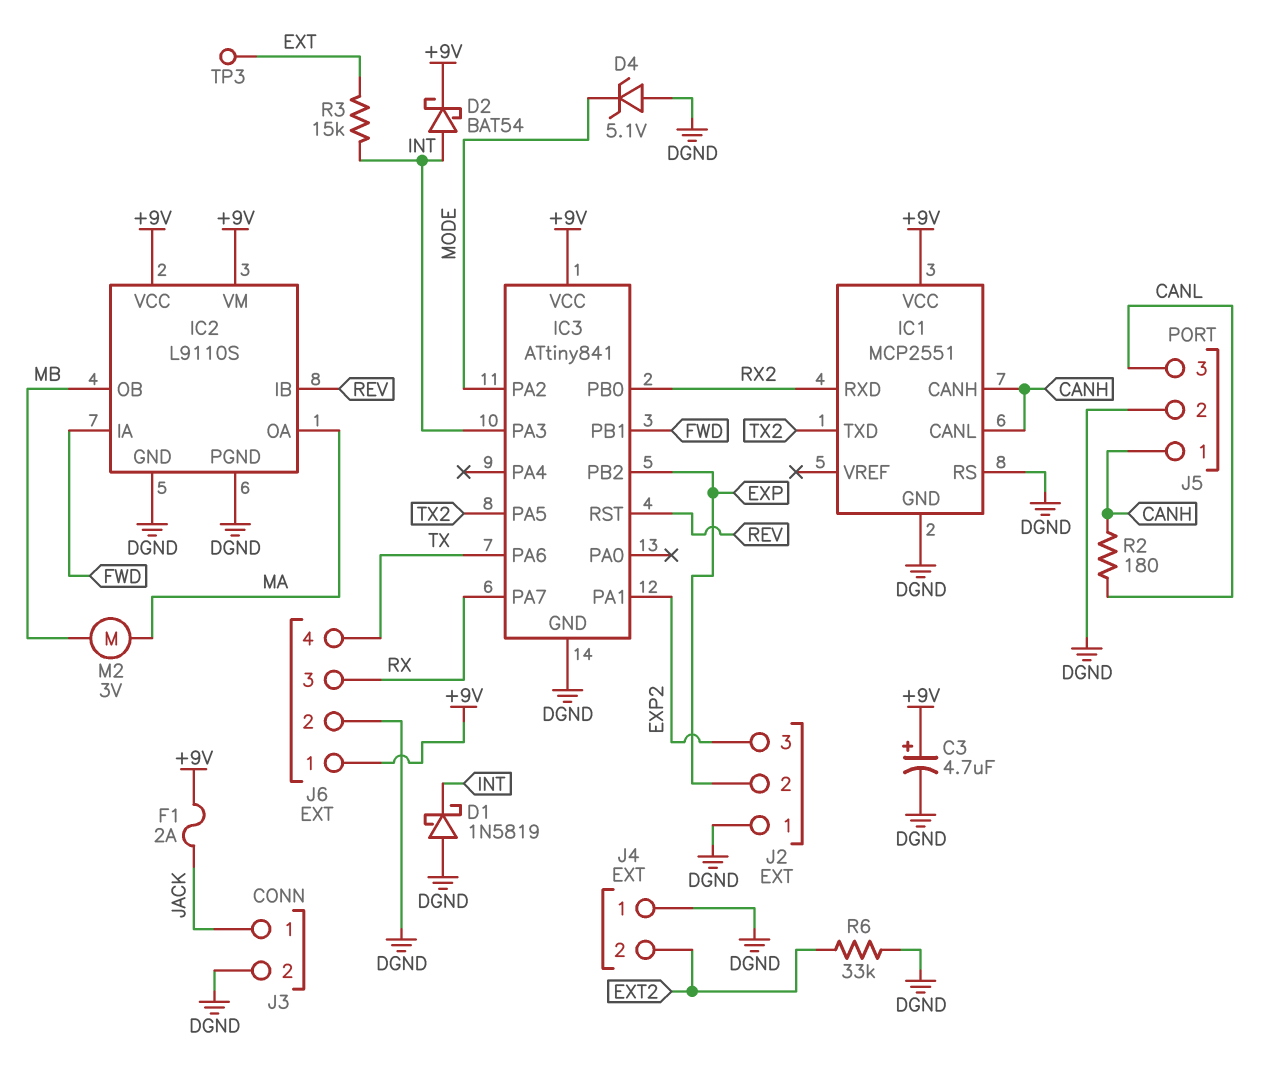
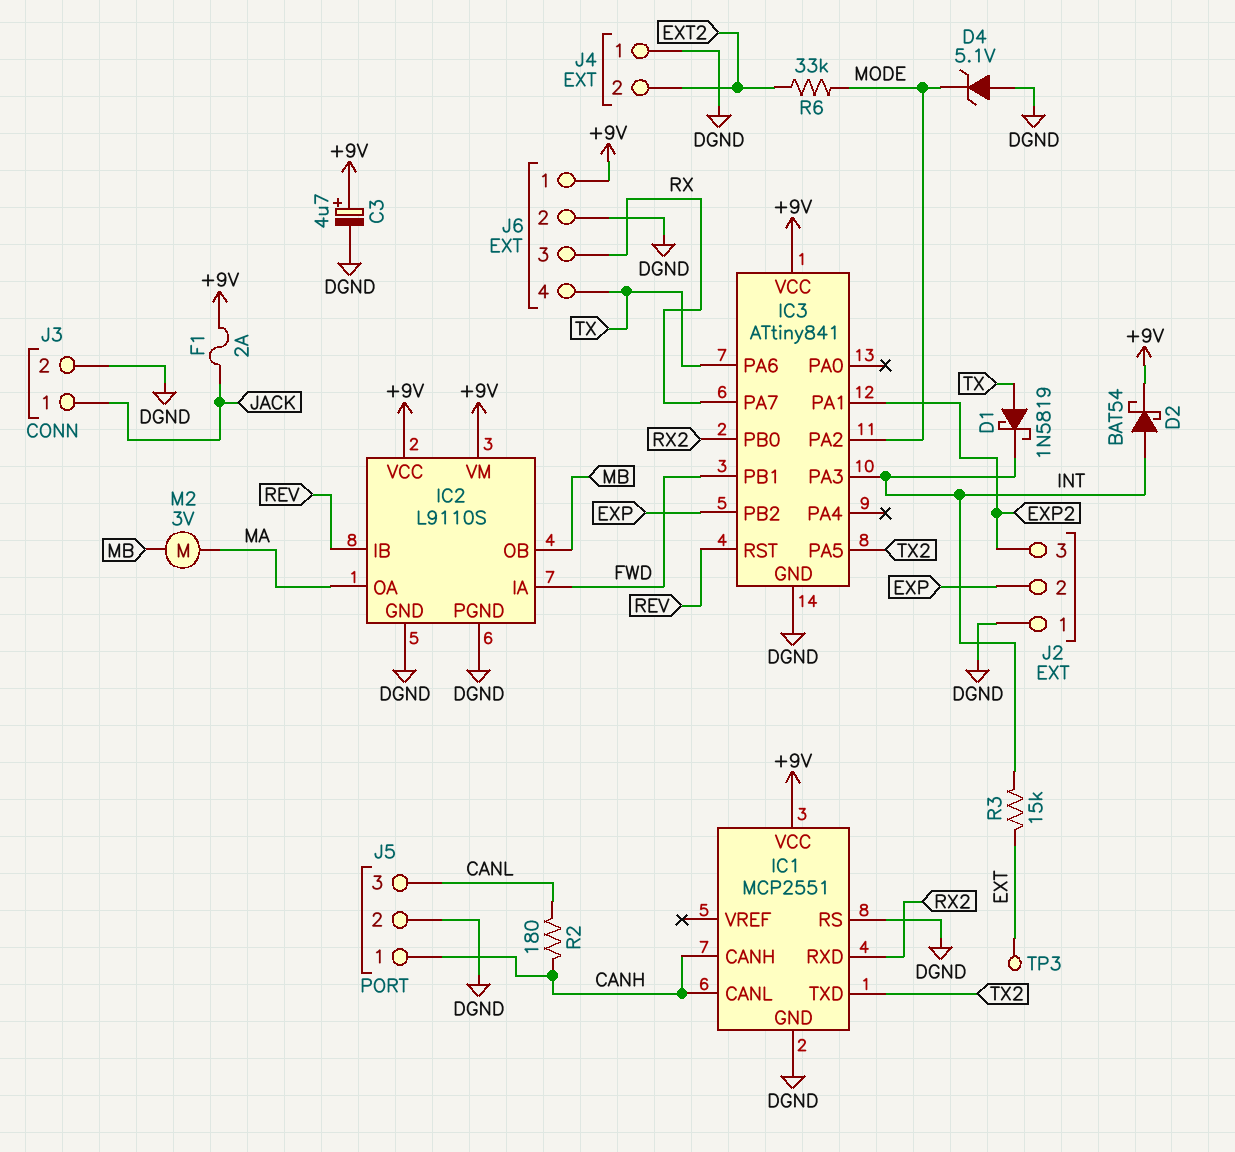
D1: schottky 1N5819 (A DGND, K INT) -> schottky 1N5819 (A TX, K INT)
R6: 33k (DGND, EXT2) -> 33k (EXT2, MODE)

